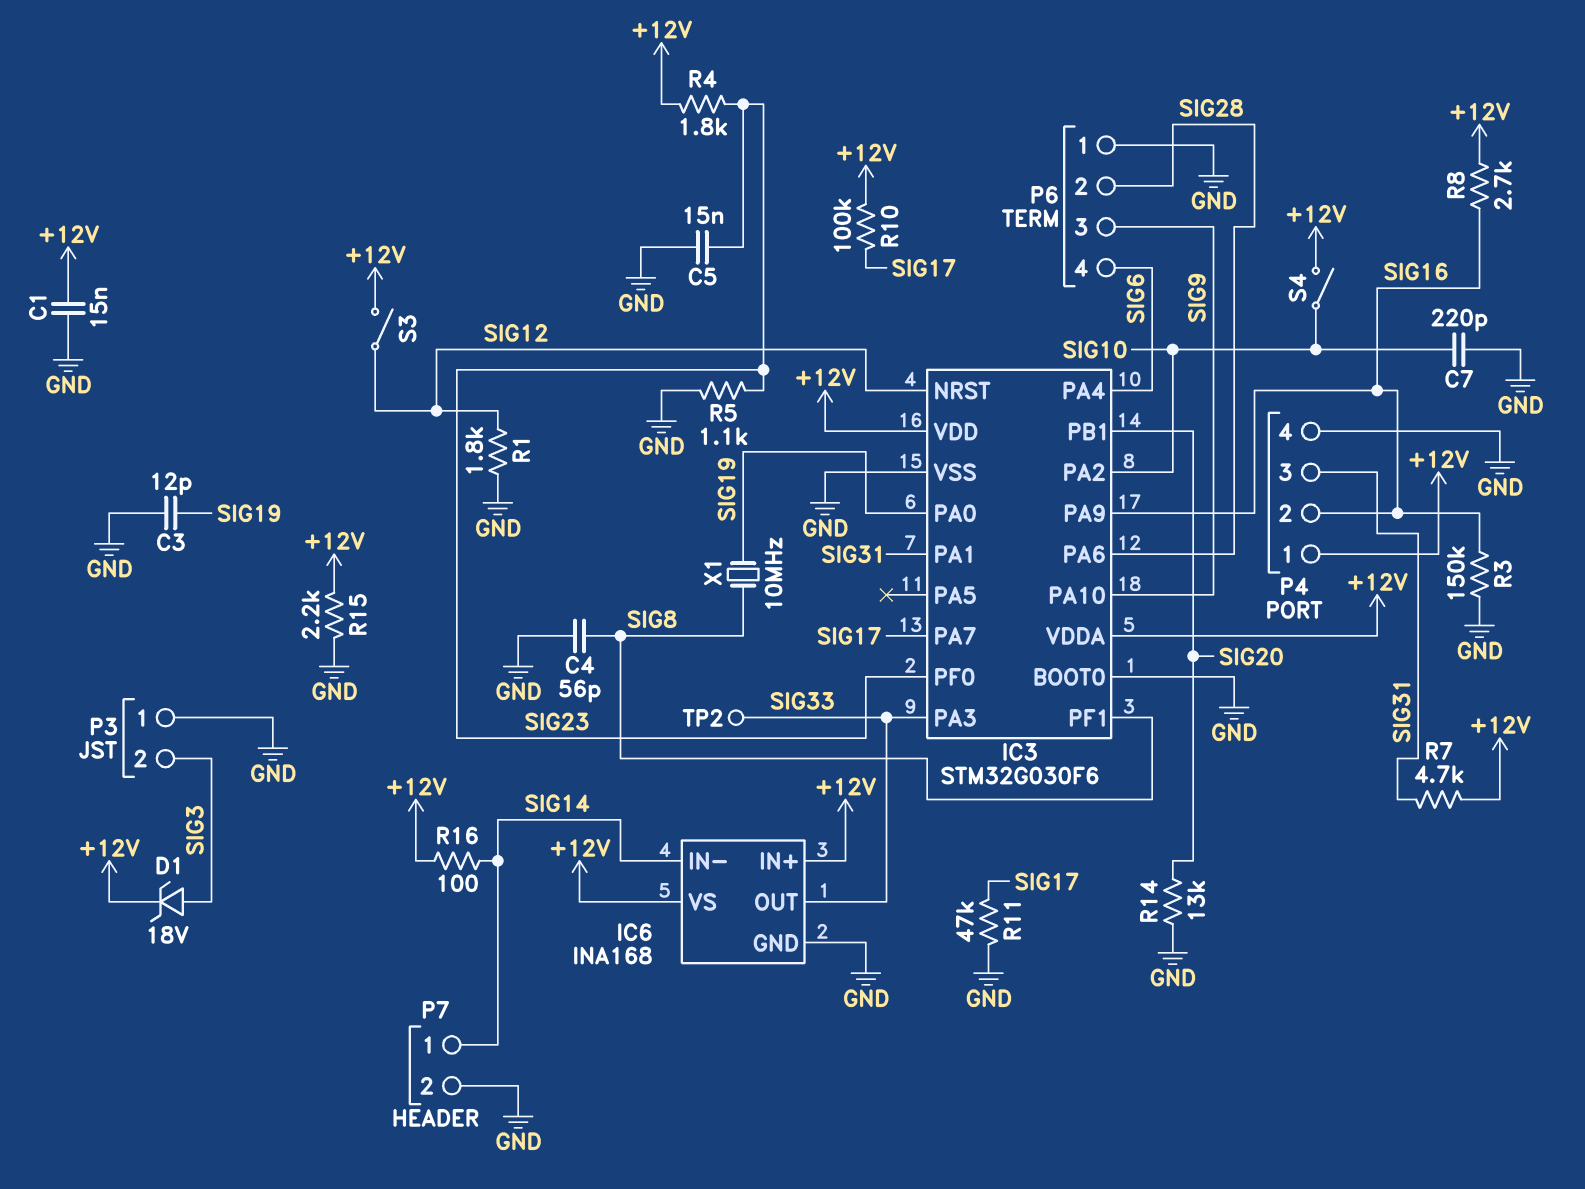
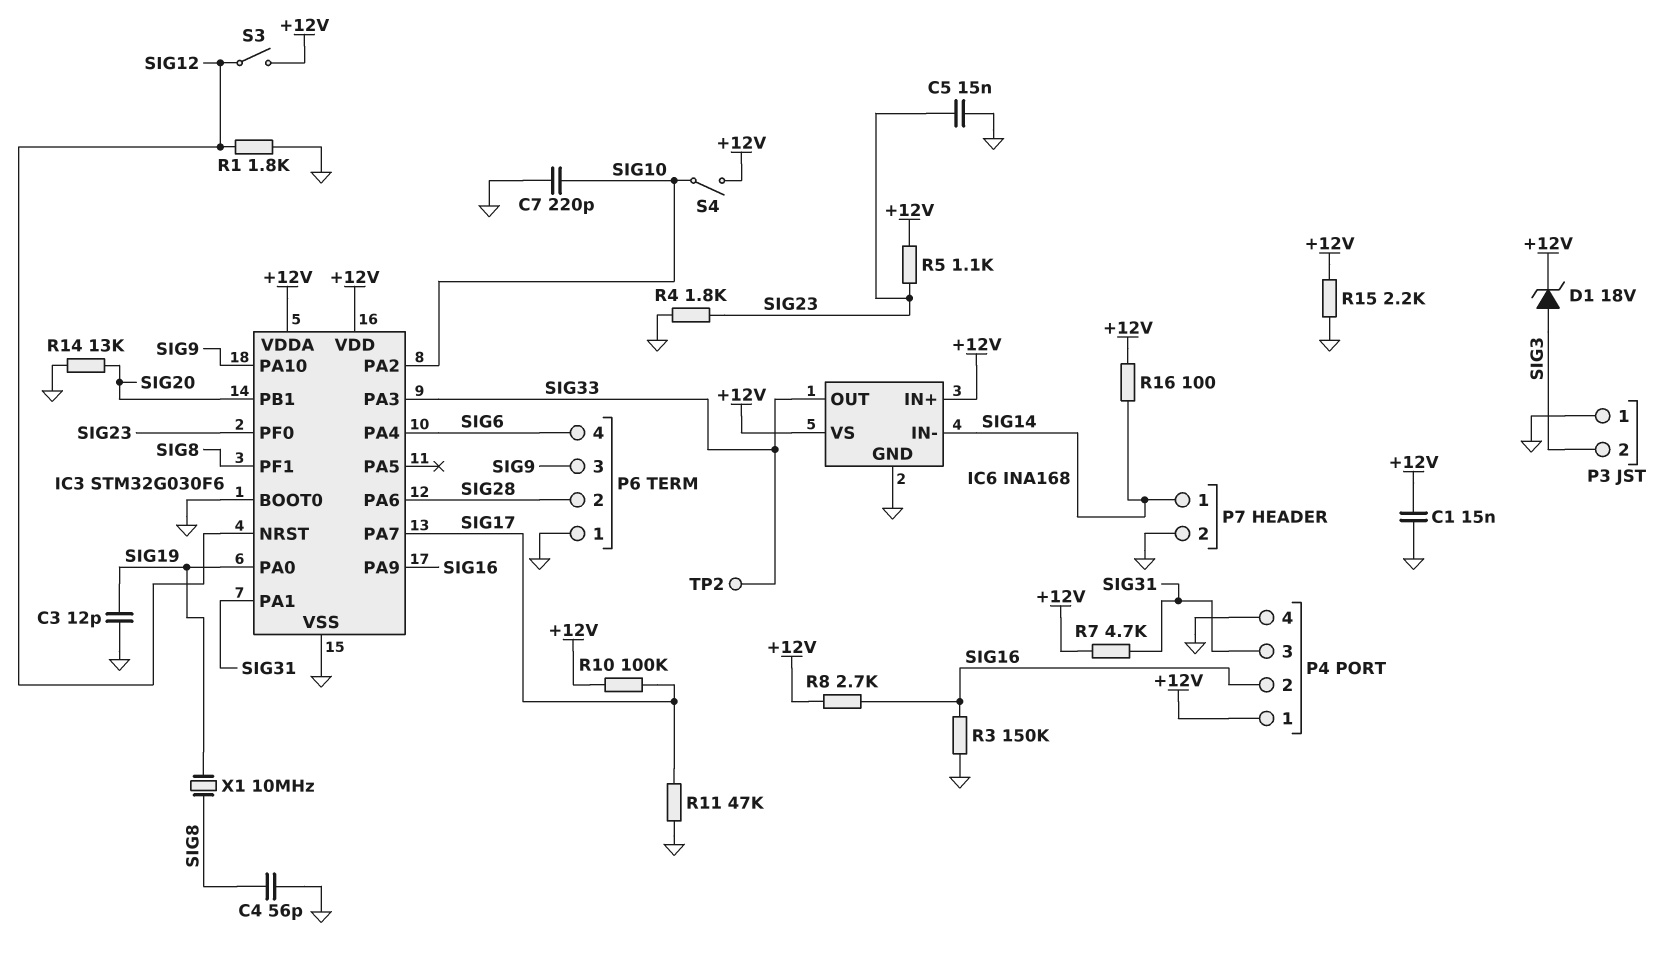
R4: 1.8k (+12V, SIG23) -> 1.8k (GND, SIG23)
R5: 1.1k (GND, SIG23) -> 1.1k (+12V, SIG23)

